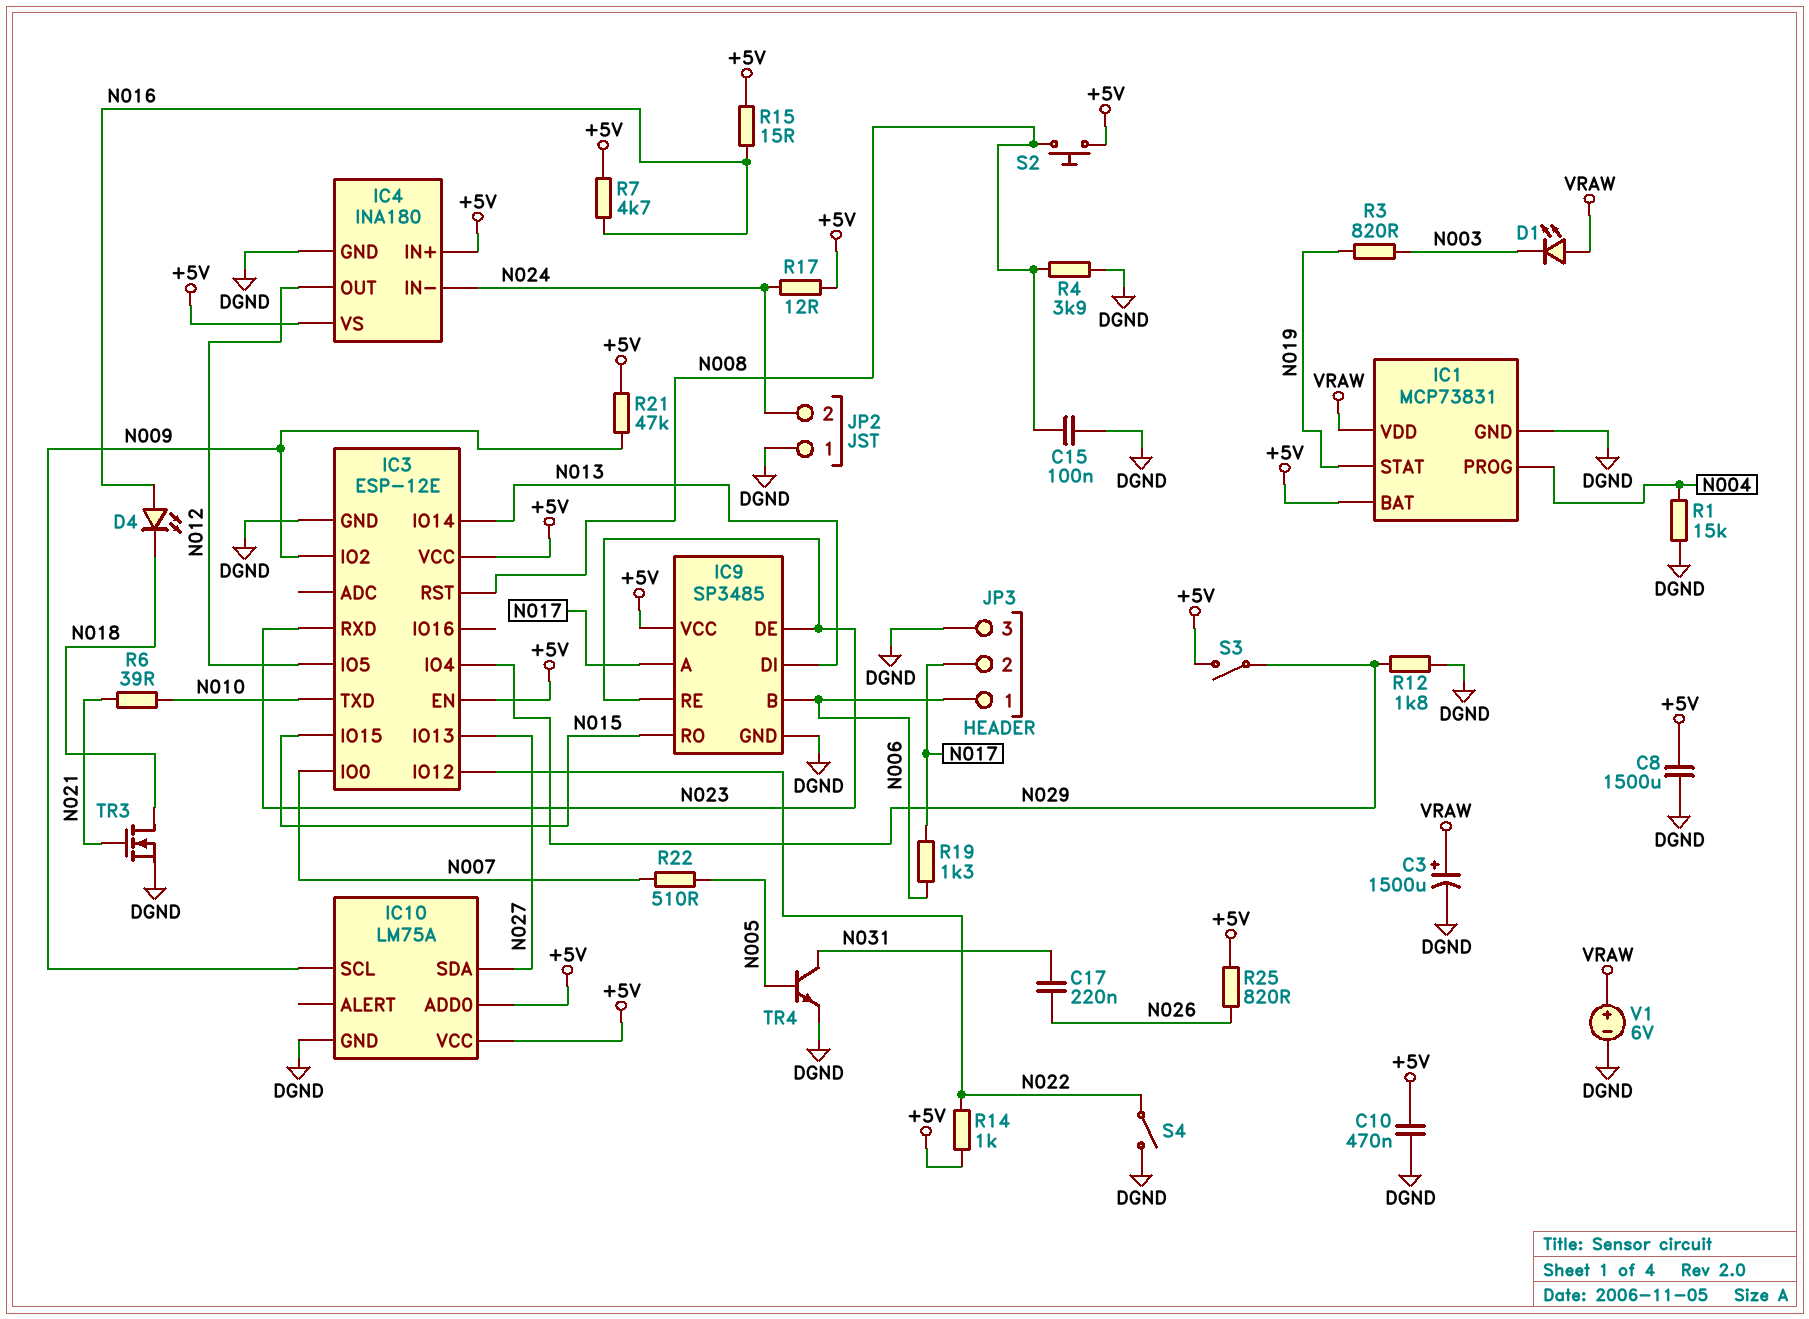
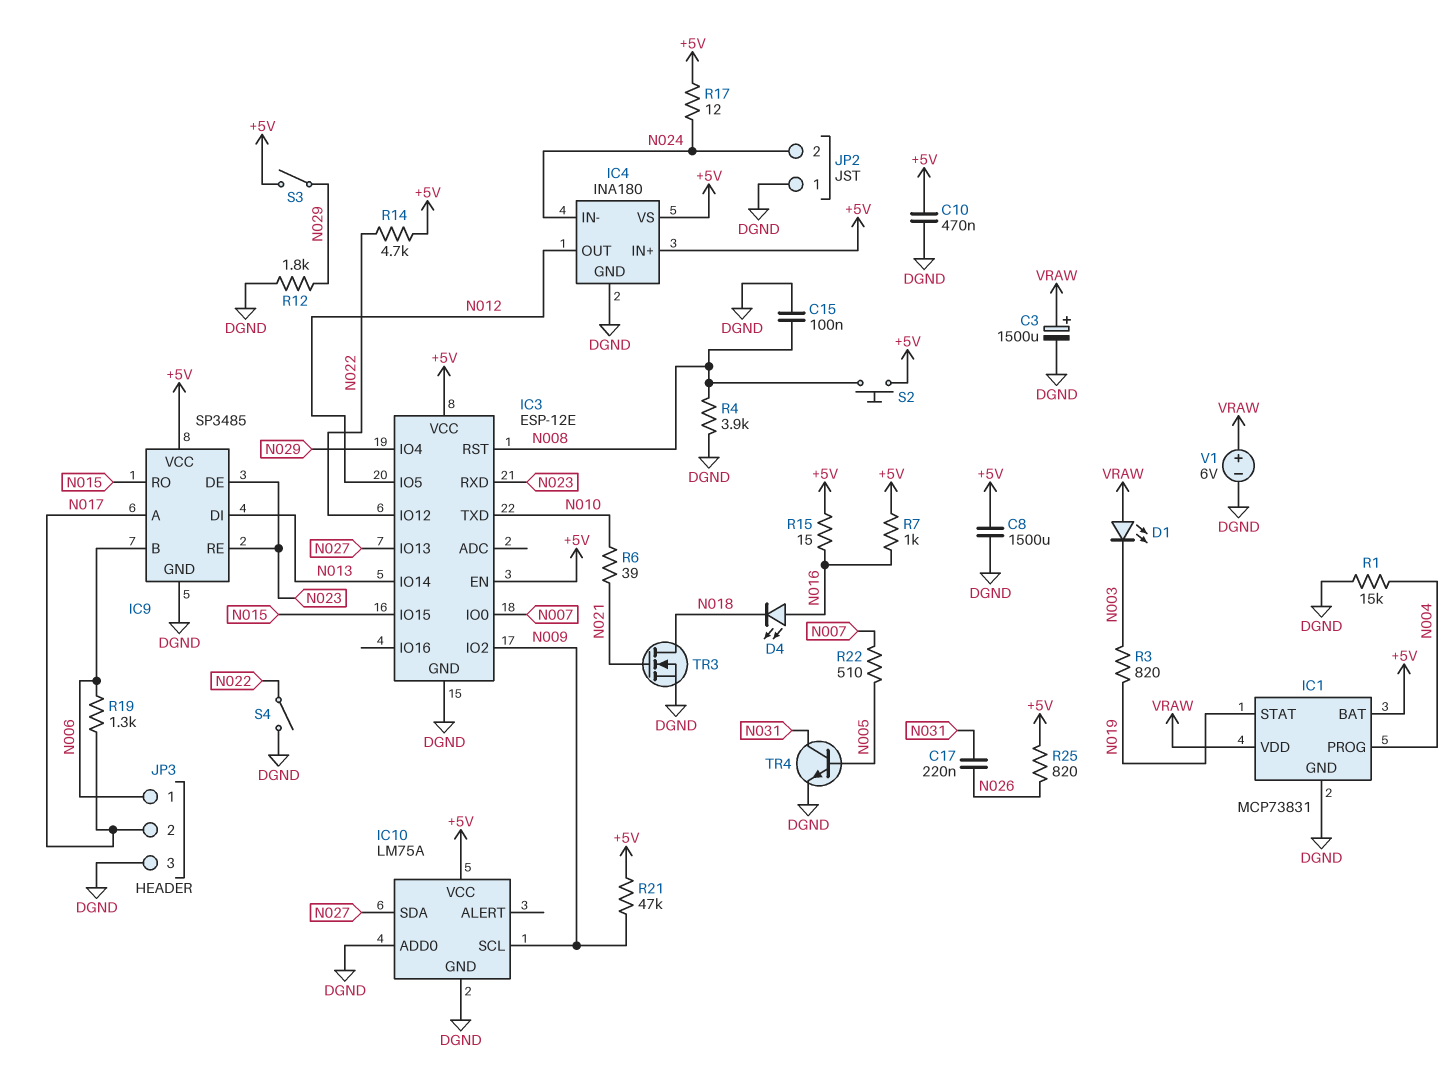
IC10 pin ADD0: +5V -> DGND
R7: 4.7k (+5V, N016) -> 1k (+5V, N016)
R14: 1k (+5V, N022) -> 4.7k (+5V, N022)

